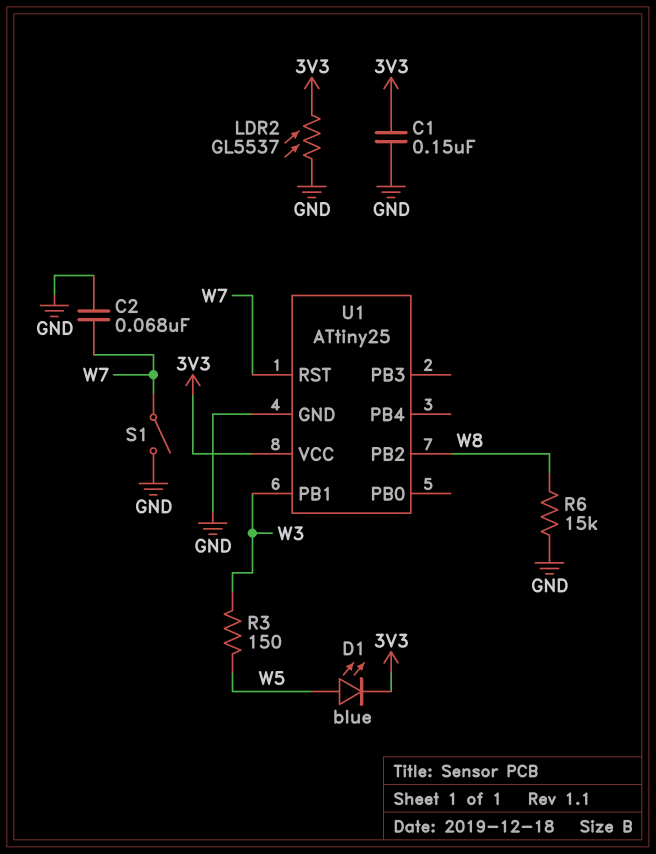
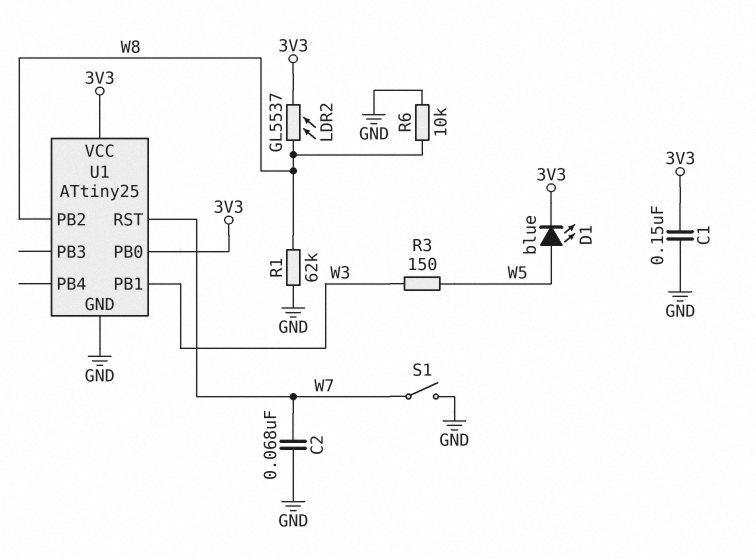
LDR2: GL5537 (3V3, GND) -> GL5537 (3V3, W8)
R1: none -> 62k (GND, W8)
R6: 15k (GND, W8) -> 10k (GND, W8)
U1 pin PB0: none -> 3V3

